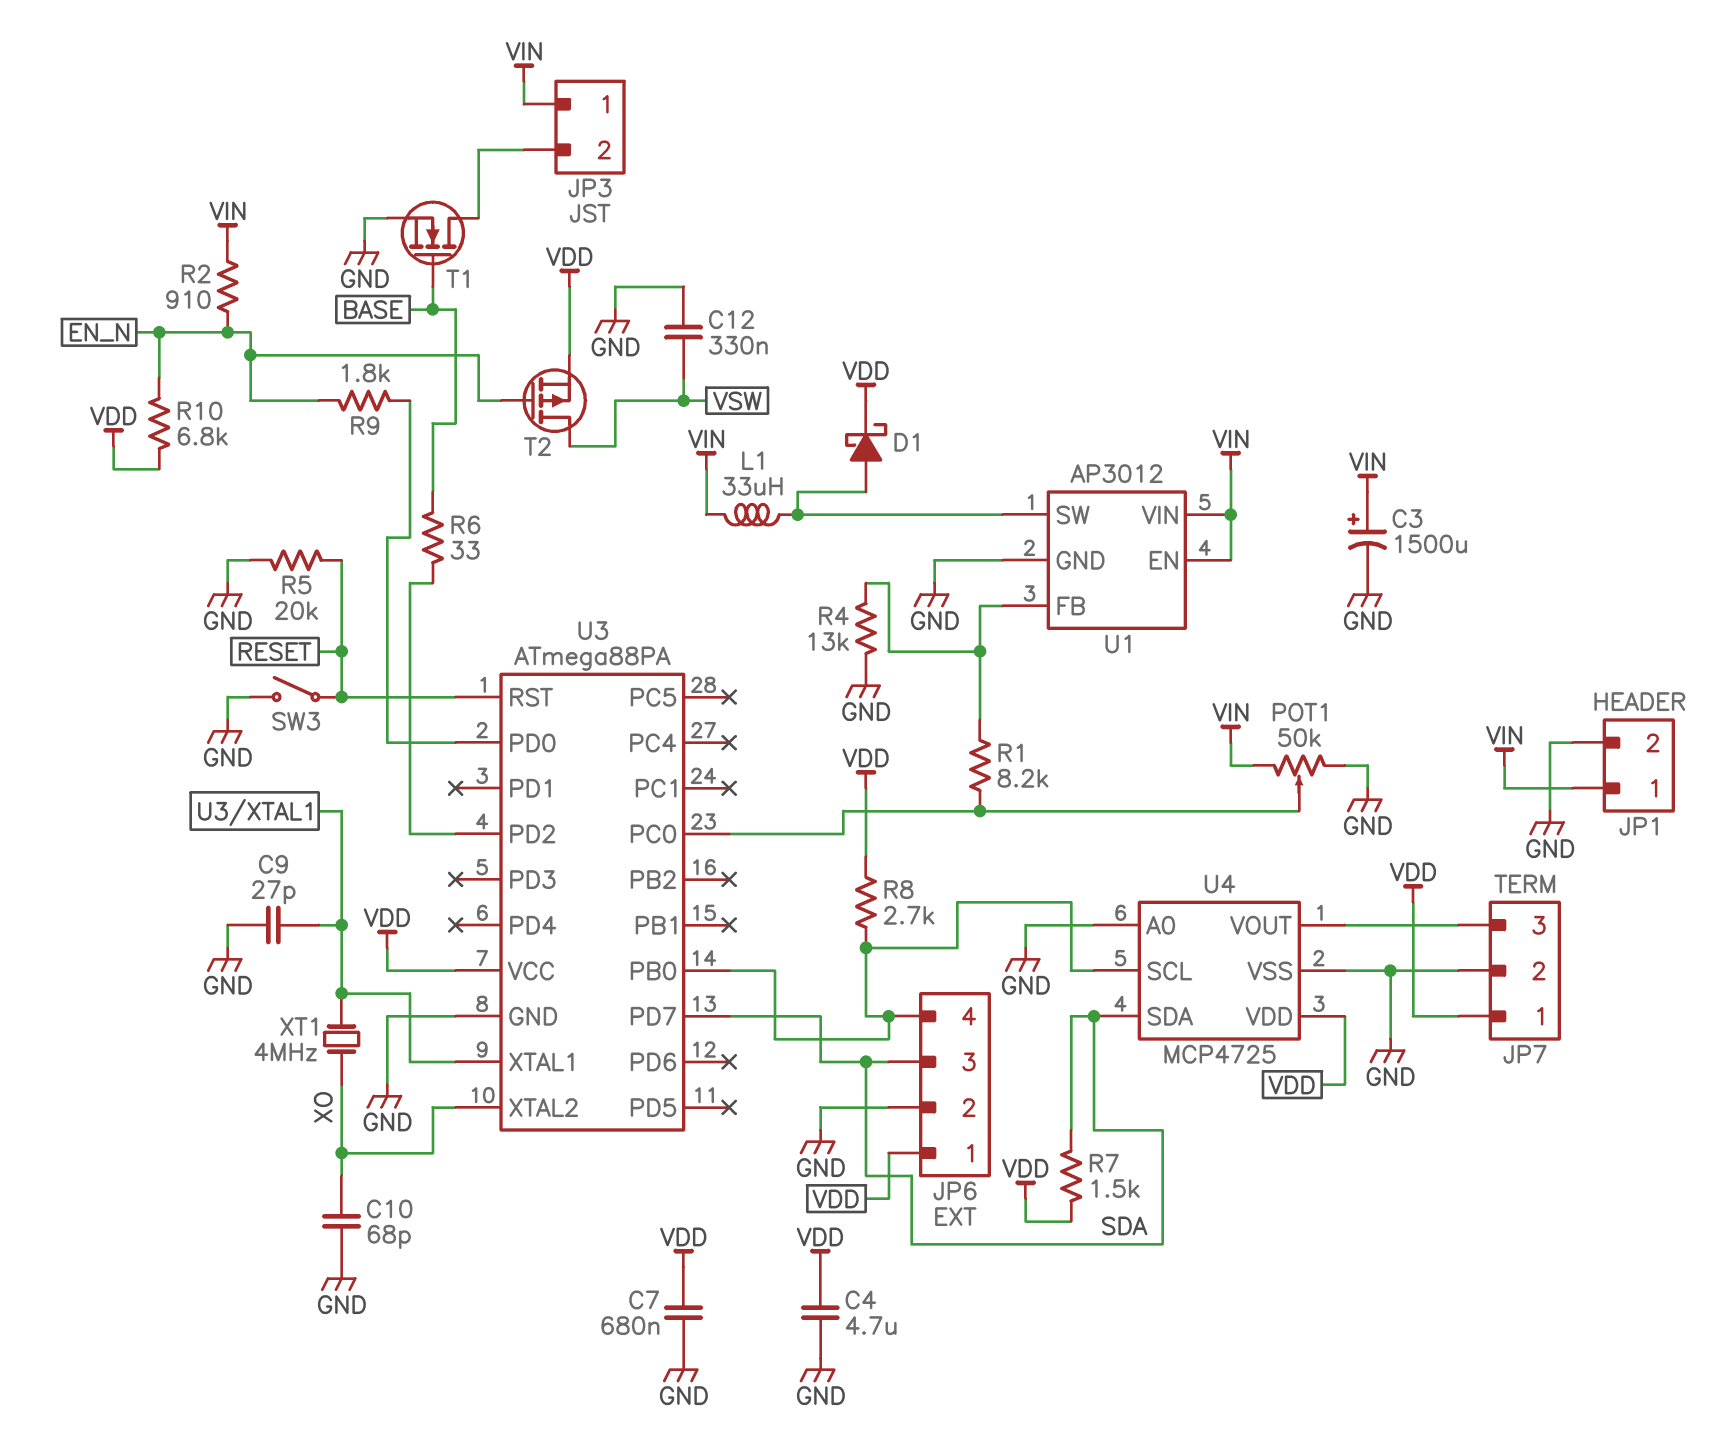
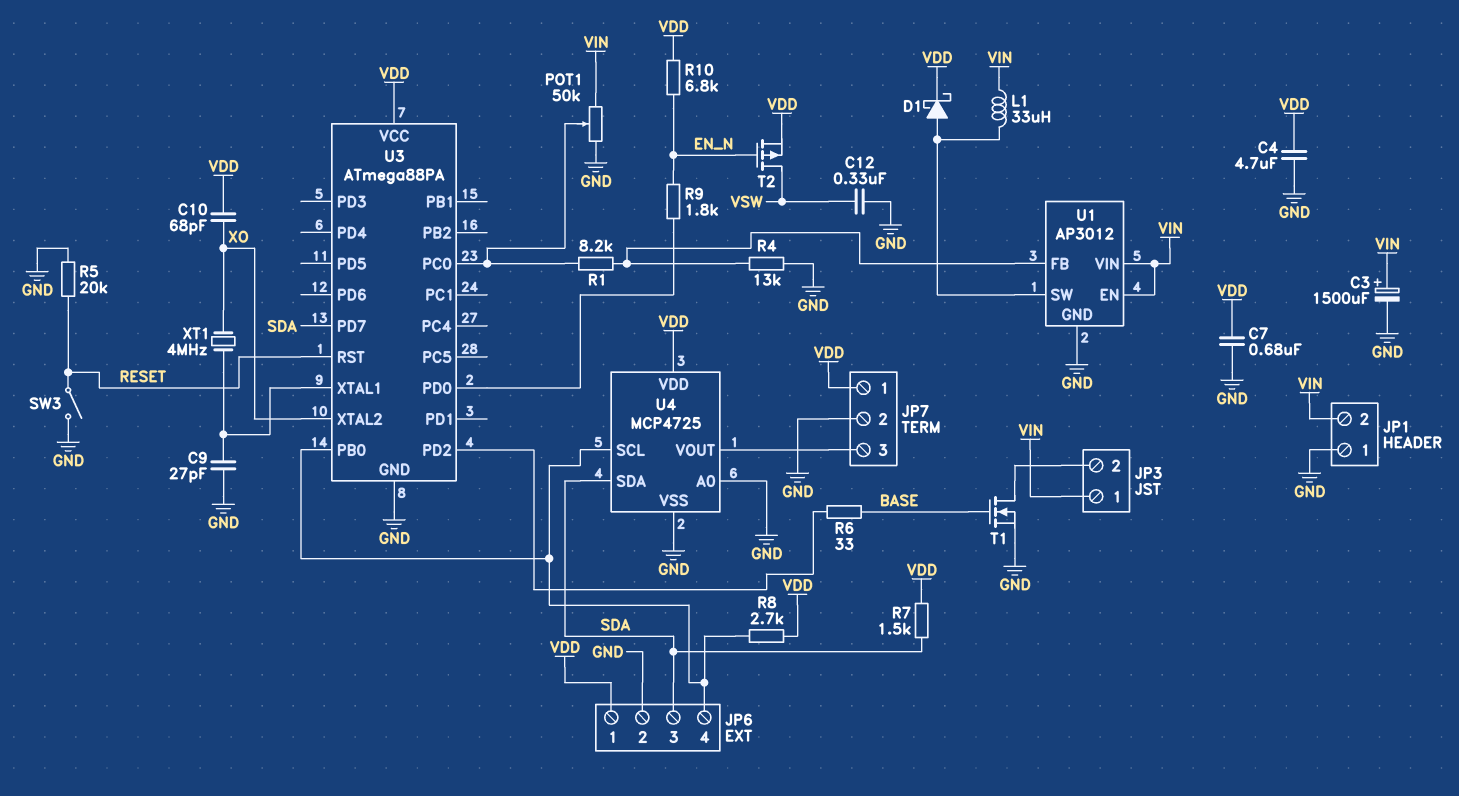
C10: 68pF (GND, XO) -> 68pF (VDD, XO)
JP1 pin 1: VIN -> GND
JP1 pin 2: GND -> VIN
R2: 910 (EN_N, VIN) -> none

